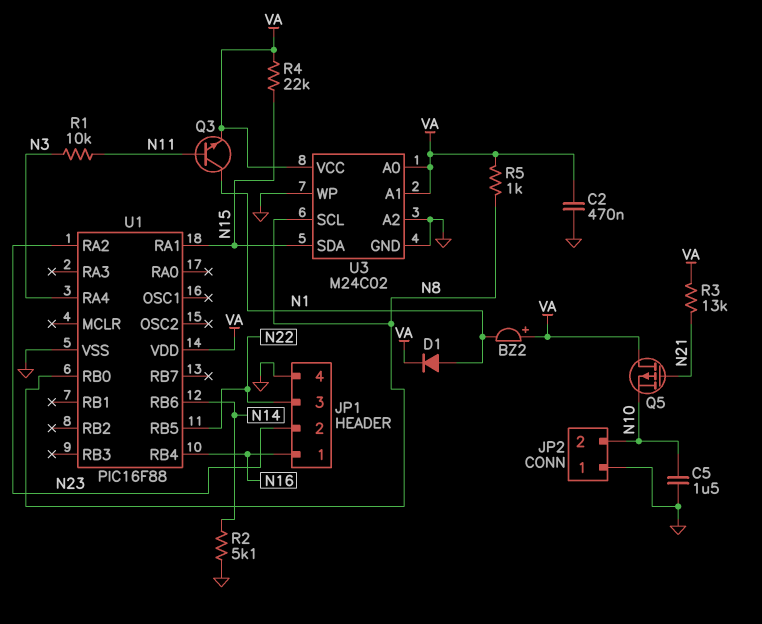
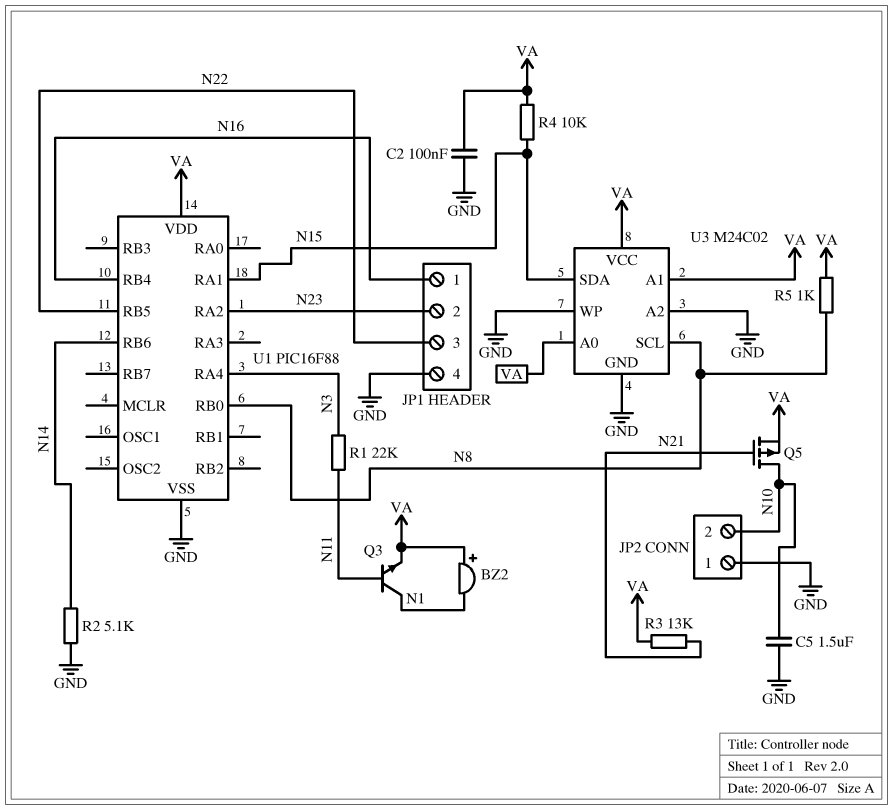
C2: 470nF (GND, VA) -> 100nF (GND, VA)
D1: diode (A N1, K VA) -> none
Q5: PMOS (G N21, D VA, S N10) -> PMOS (G N21, D N10, S VA)
R1: 10k (N3, N11) -> 22k (N3, N11)
R4: 22k (N15, VA) -> 10k (N15, VA)

